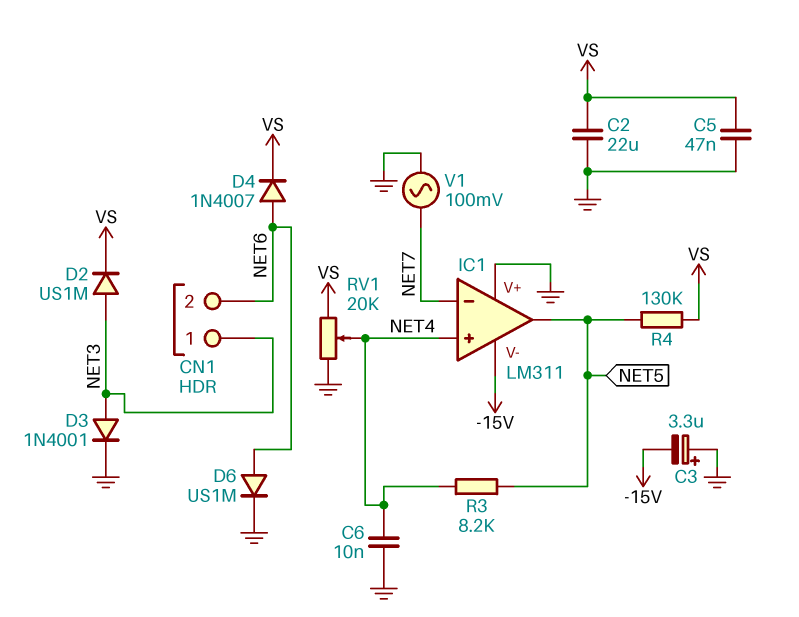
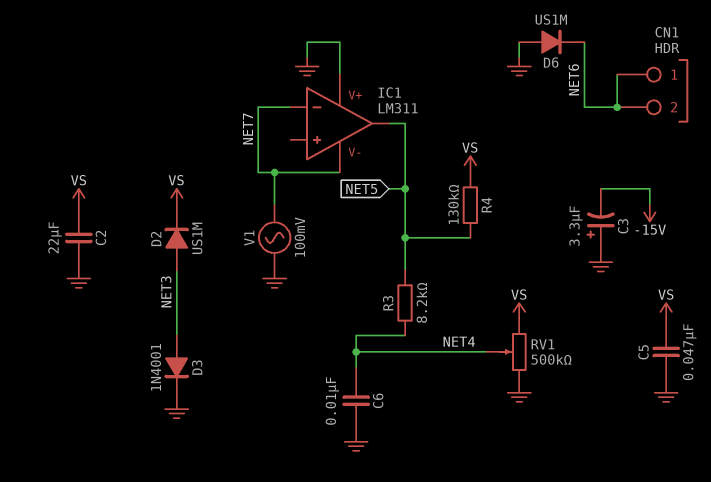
CN1 pin 1: NET3 -> NET6
D4: diode 1N4007 (A NET6, K VS) -> none
D6: diode US1M (A NET6, K GND) -> diode US1M (A GND, K NET6)
IC1 pin V-: -15V -> NET7
IC1 pin in+: NET4 -> none
RV1: 20k (GND, VS, wiper NET4) -> 500k (GND, VS, wiper NET4)

